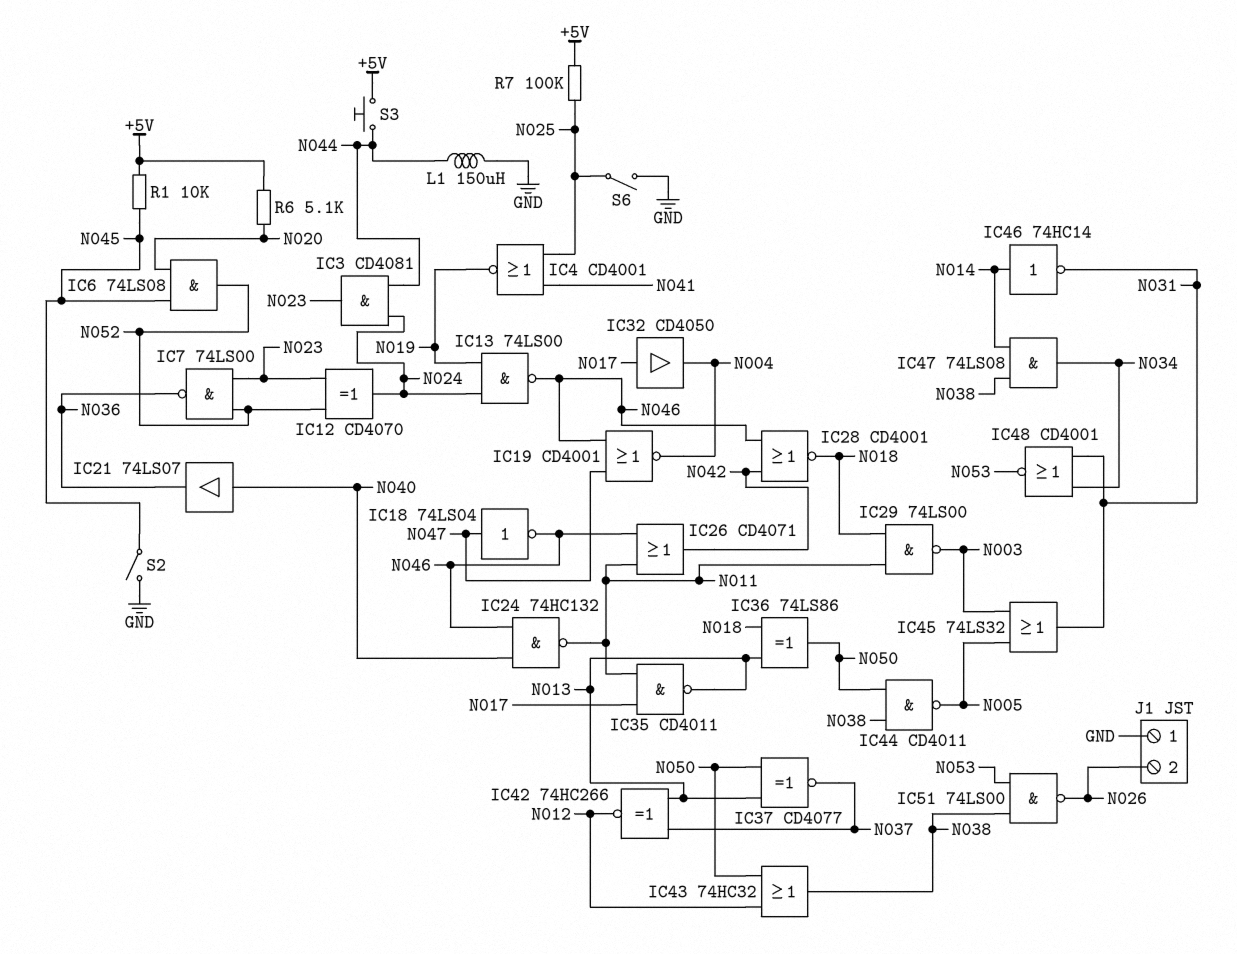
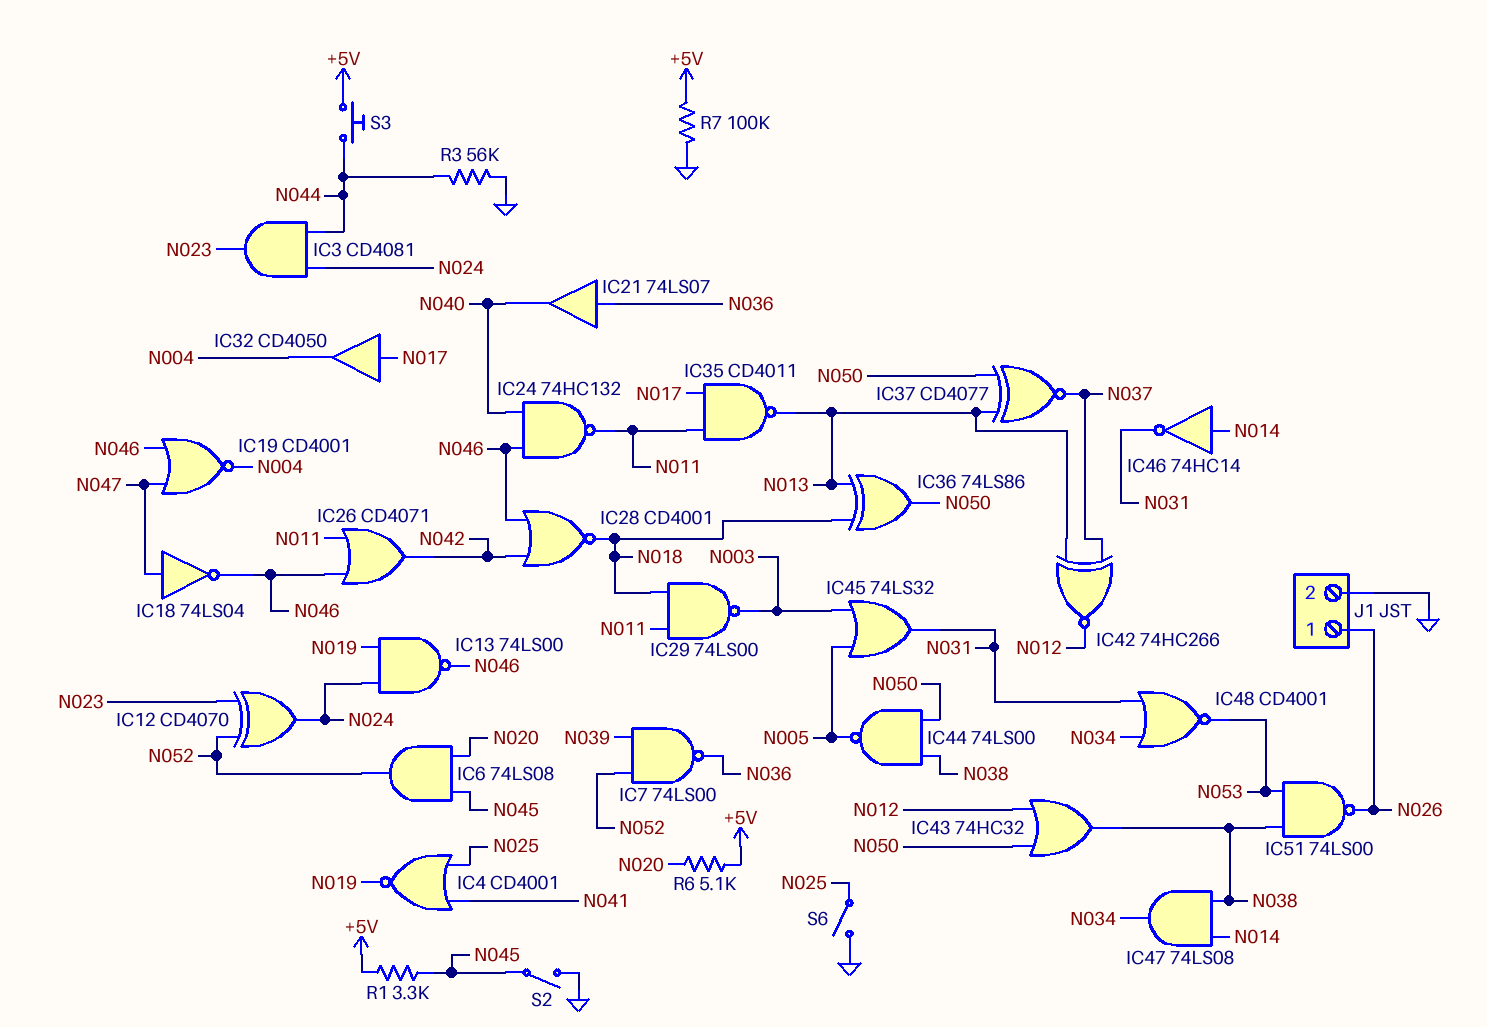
IC7: NAND 74LS00 (in N023, in N052, out N036) -> NAND 74LS00 (in N039, in N052, out N036)
IC21: buffer 74LS07 (in N040, out N036) -> buffer 74LS07 (in N036, out N040)
IC44: NAND CD4011 (in N038, in N050, out N005) -> NAND 74LS00 (in N038, in N050, out N005)
J1 pin 1: GND -> N026
J1 pin 2: N026 -> GND
L1: 150uH (GND, N044) -> none
R1: 10k (+5V, N045) -> 3.3k (+5V, N045)
R3: none -> 56k (GND, N044)
R7: 100k (+5V, N025) -> 100k (+5V, GND)

